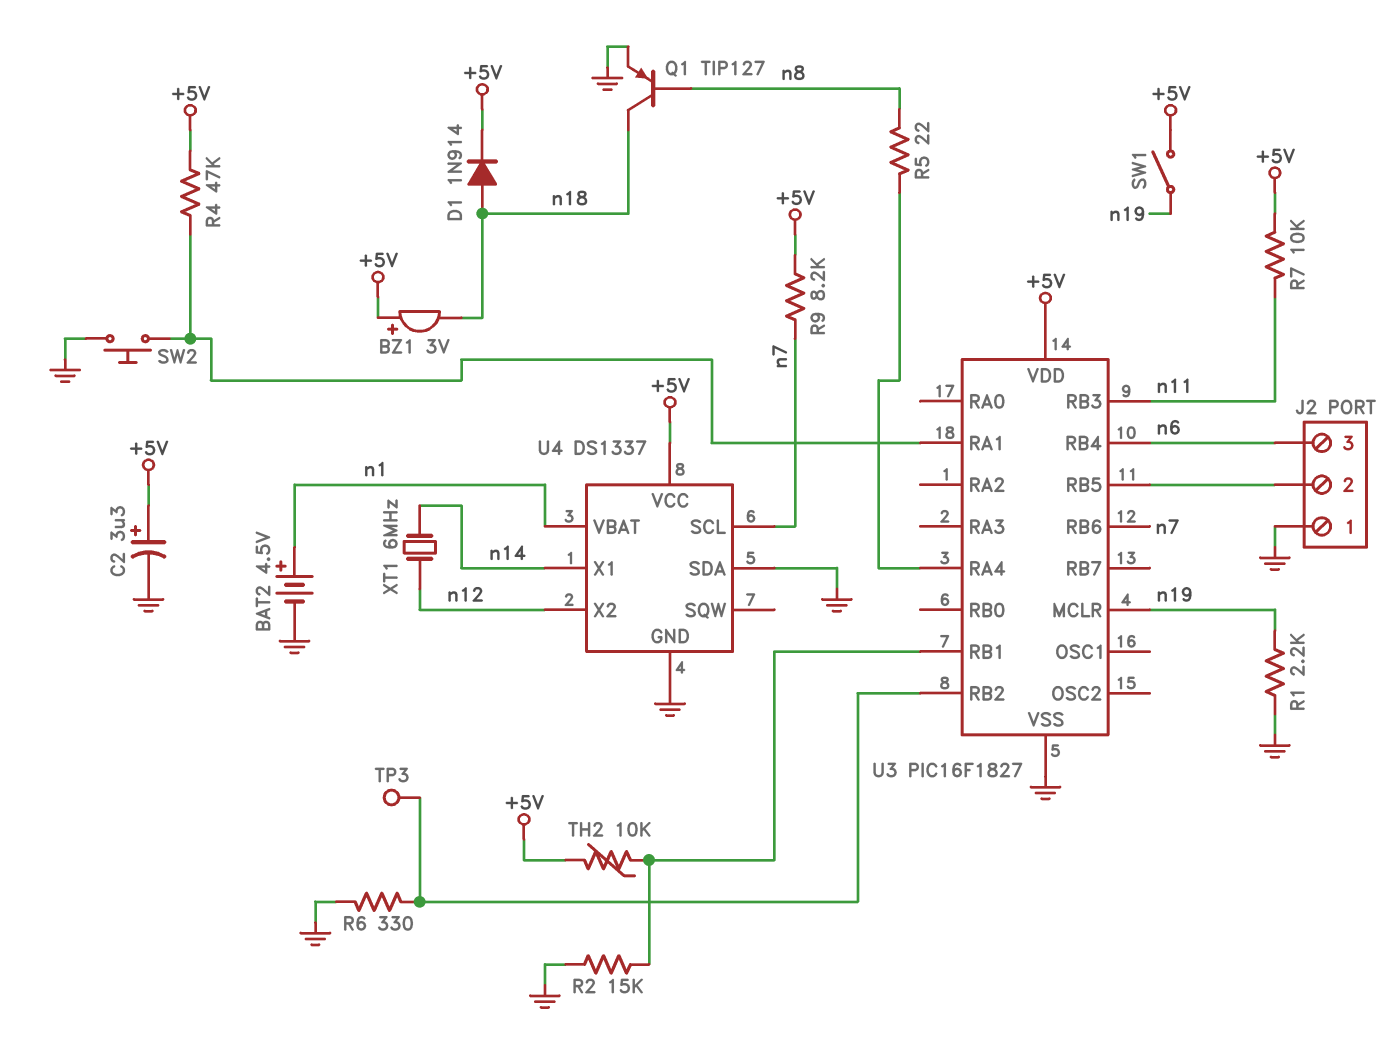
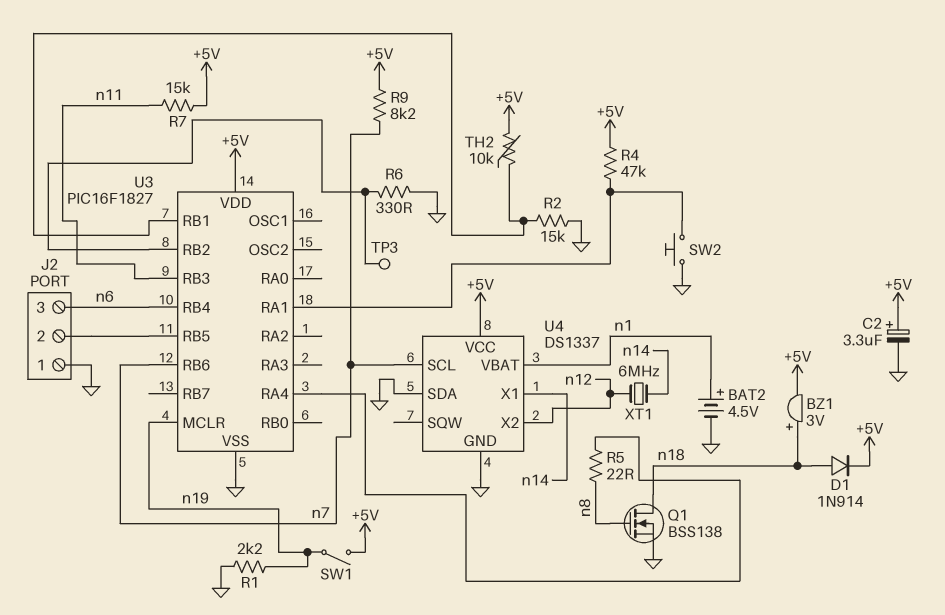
BZ1: buzzer 3V (plus +5V, minus n18) -> buzzer 3V (plus n18, minus +5V)
Q1: PNP TIP127 (B n8, C n18, E GND) -> NMOS BSS138 (G n8, D n18, S GND)
R7: 10k (+5V, n11) -> 15k (+5V, n11)

